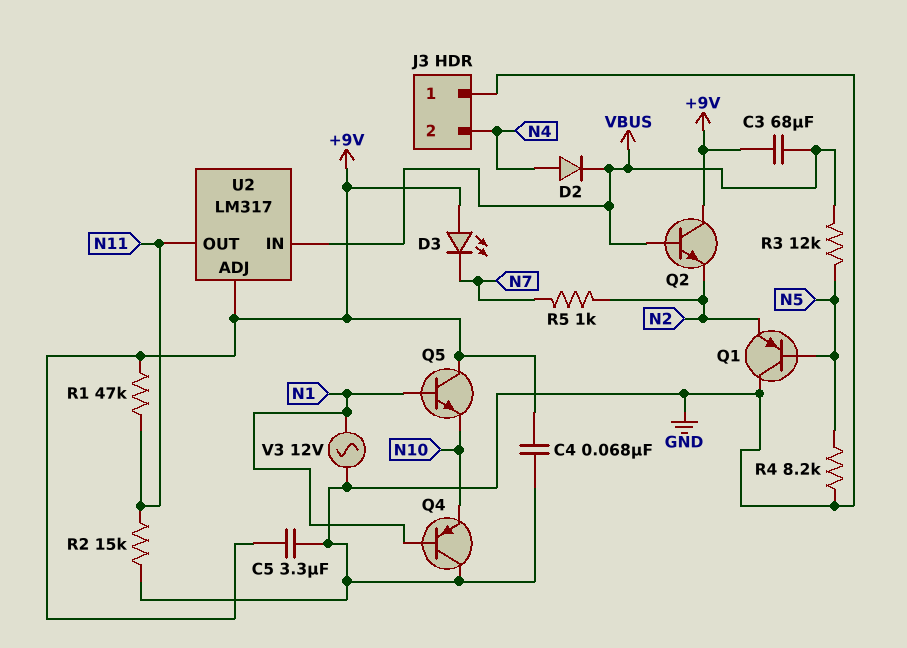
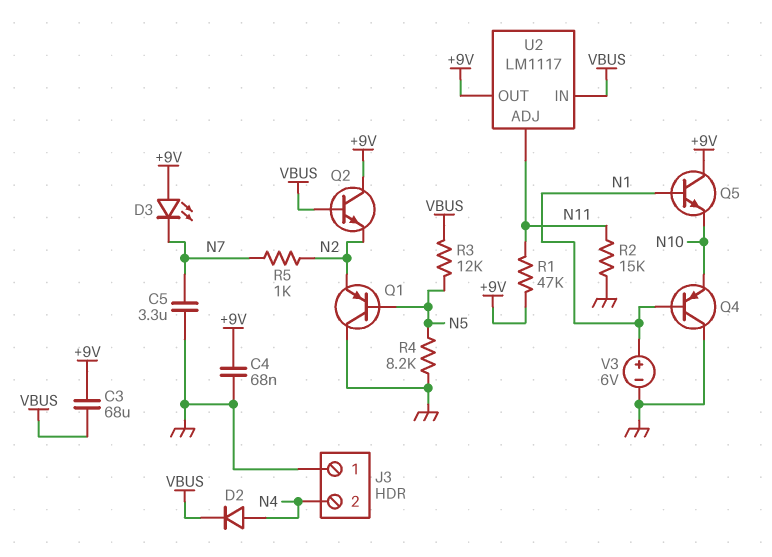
C5: 3.3uF (+9V, GND) -> 3.3uF (GND, N7)
U2: LM317 -> LM1117
U2 pin ADJ: +9V -> N11
U2 pin OUT: N11 -> +9V
V3: AC 12V (GND, N1) -> 6V (plus N1, minus GND)

